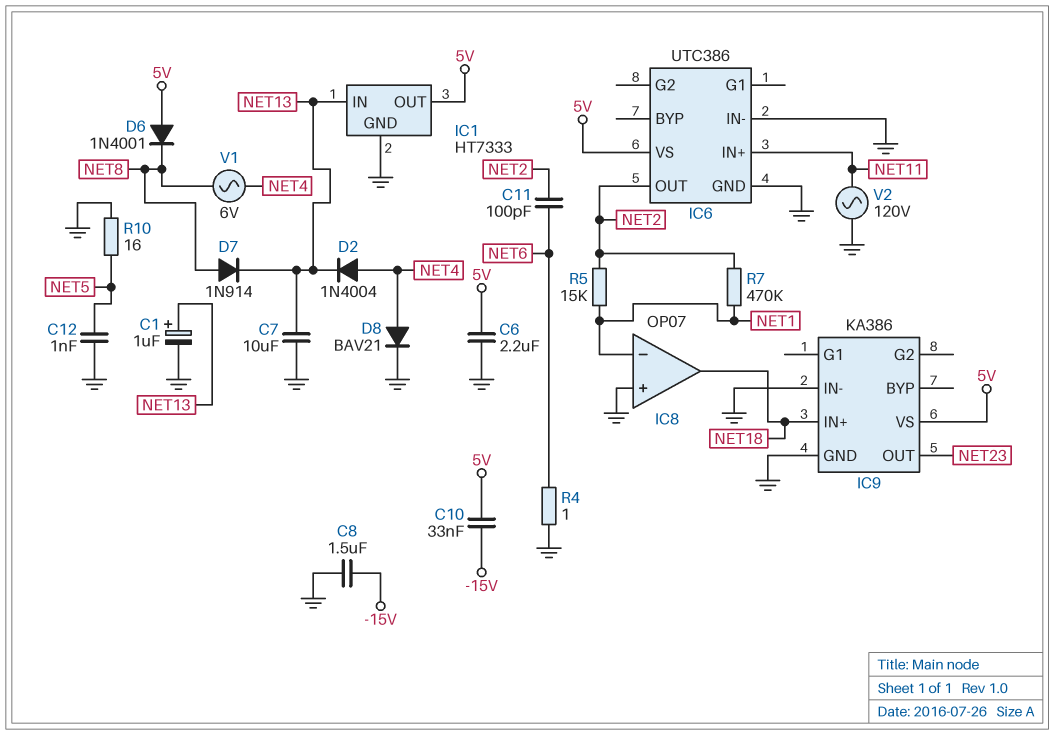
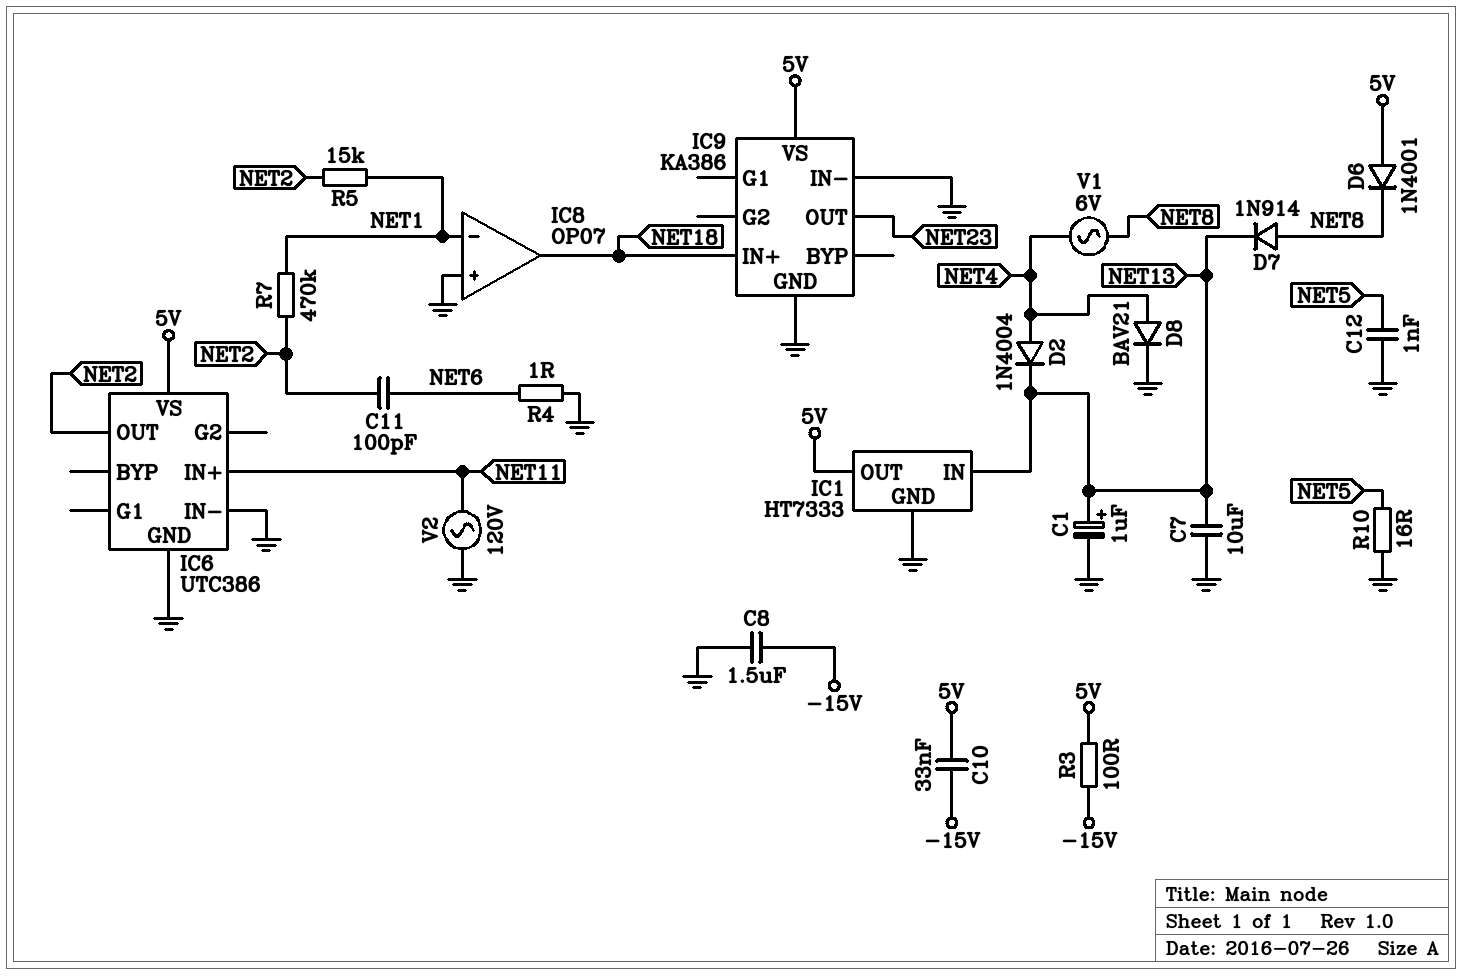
C6: 2.2uF (5V, GND) -> none
R3: none -> 100 (-15V, 5V)

